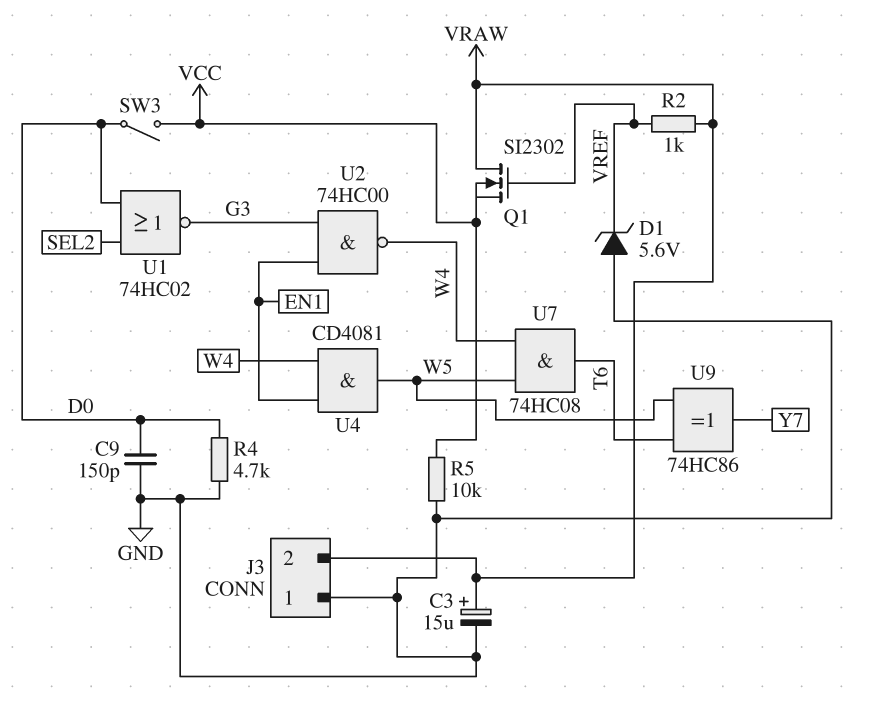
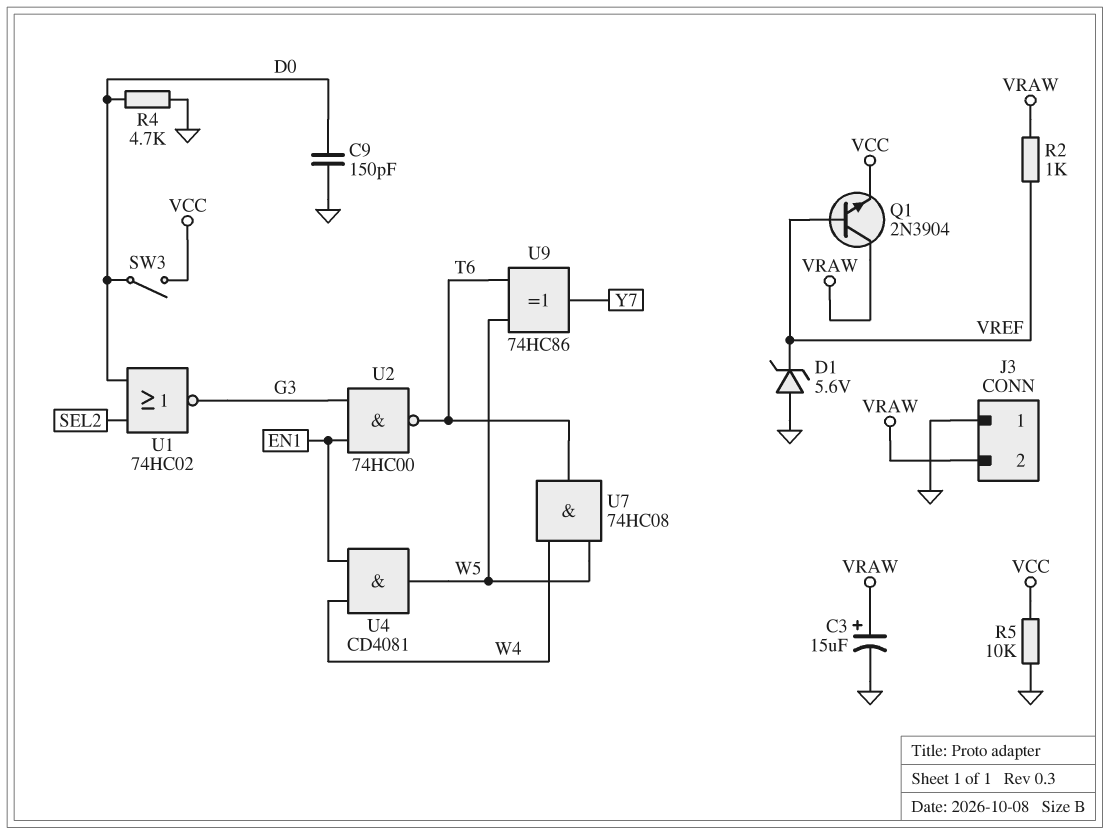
Q1: NMOS SI2302 (G VREF, D VRAW, S VCC) -> NPN 2N3904 (B VREF, C VRAW, E VCC)
U2: NAND 74HC00 (in EN1, in G3, out W4) -> NAND 74HC00 (in EN1, in G3, out T6)

